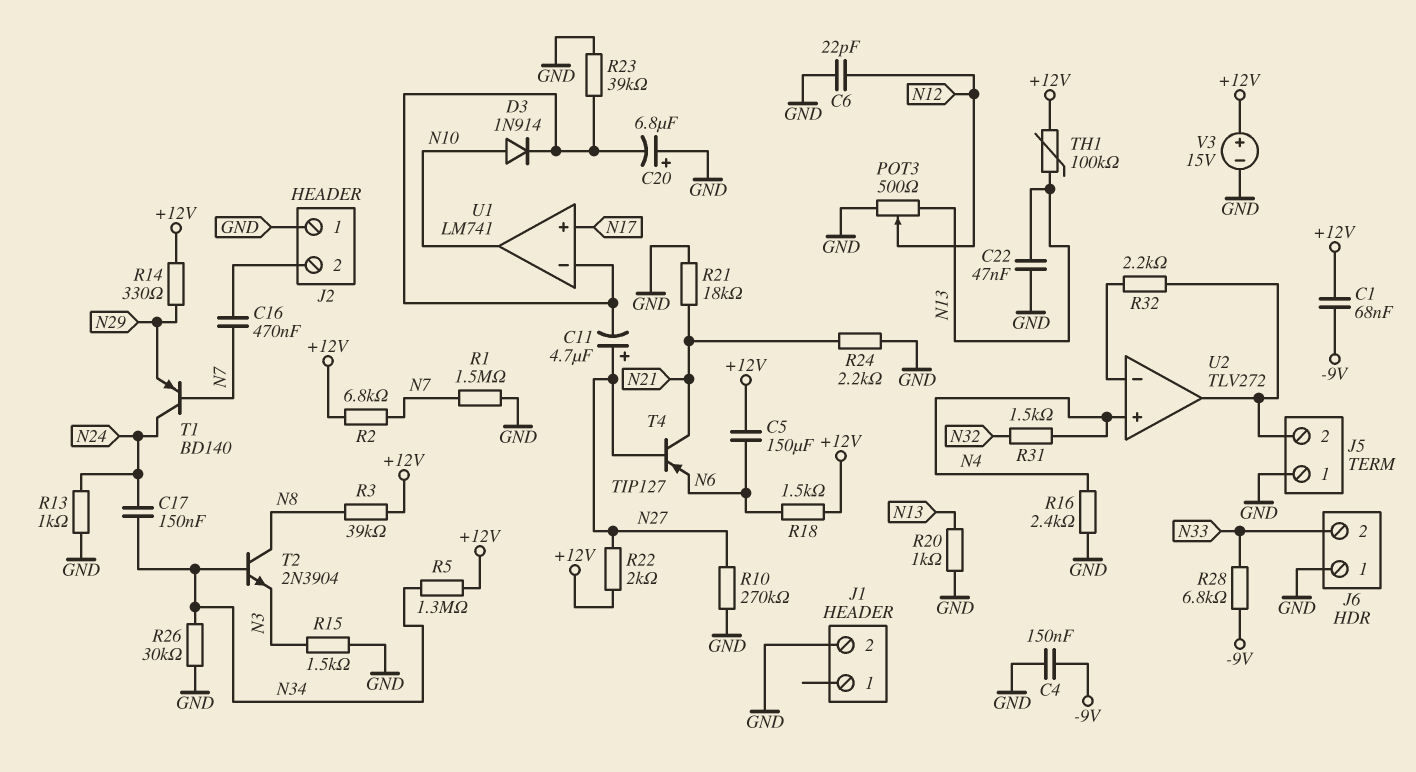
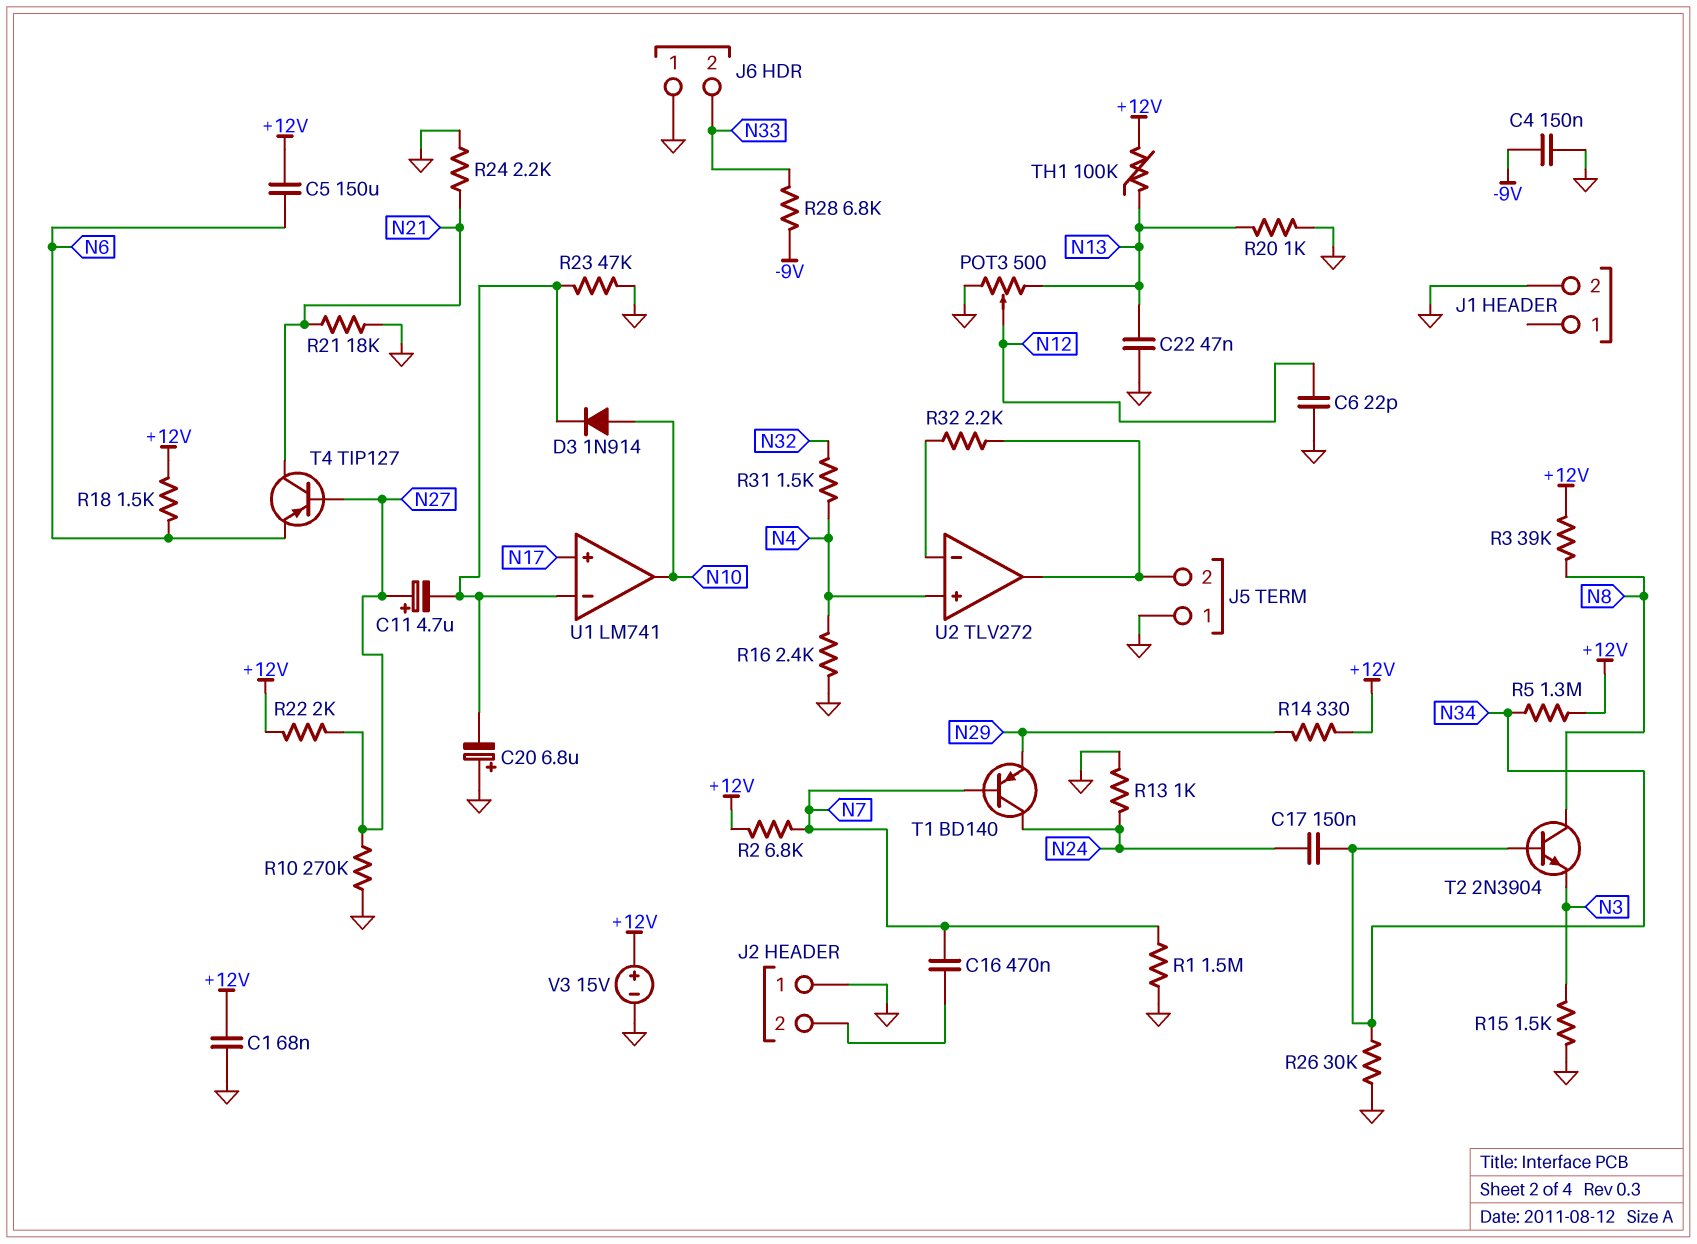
C1: 68nF (+12V, -9V) -> 68nF (+12V, GND)
R23: 39k (GND, U1/in-) -> 47k (GND, U1/in-)

